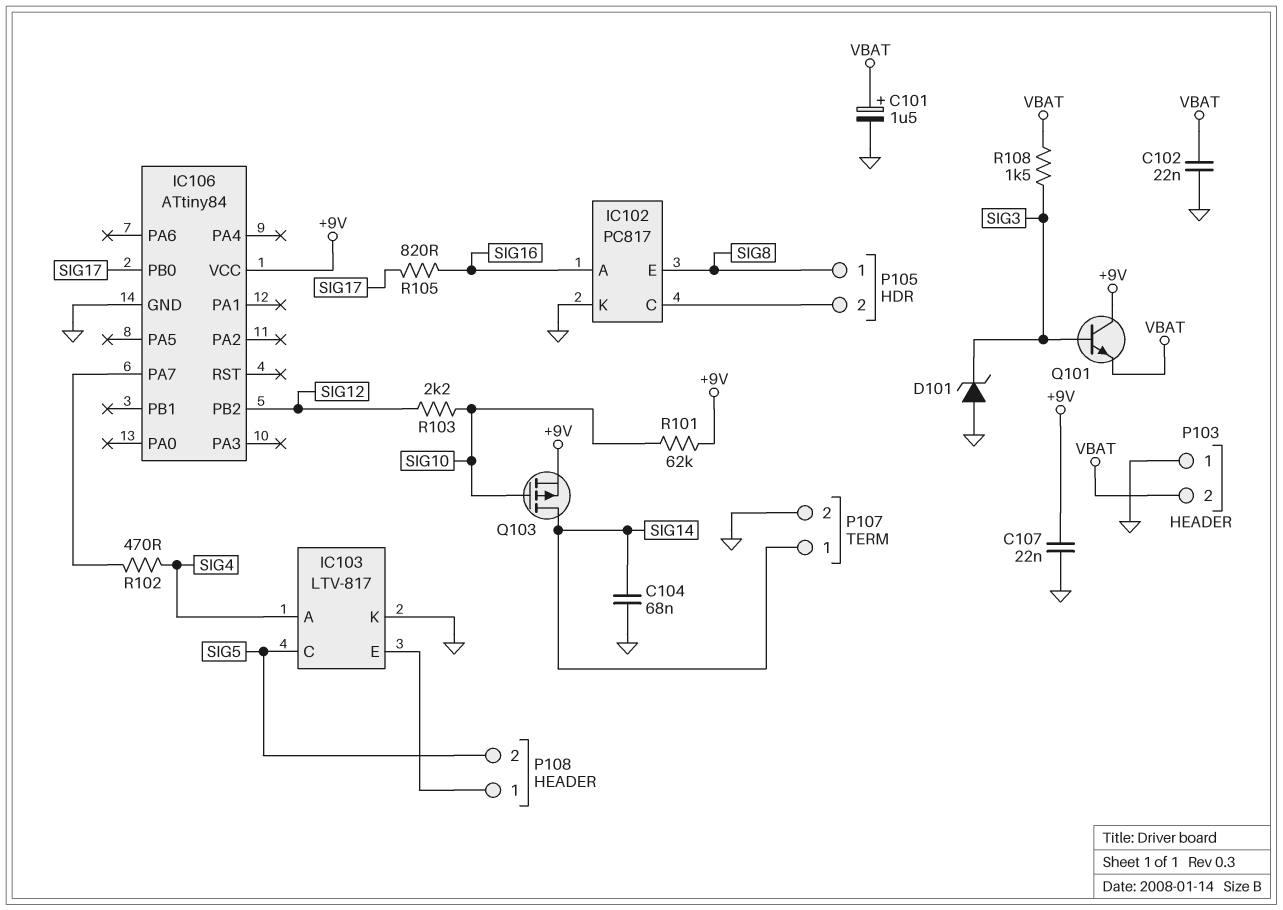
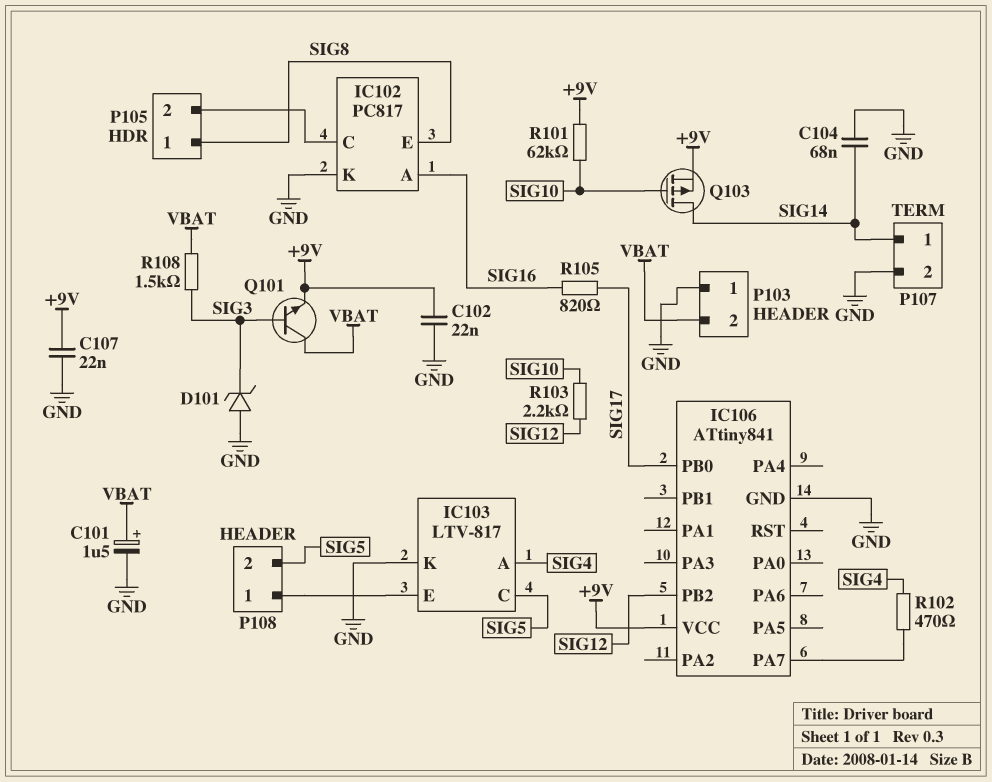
C102: 22nF (GND, VBAT) -> 22nF (+9V, GND)
IC106: ATtiny84 -> ATtiny841
Q101: NPN (B SIG3, C +9V, E VBAT) -> NPN (B SIG3, C VBAT, E +9V)

